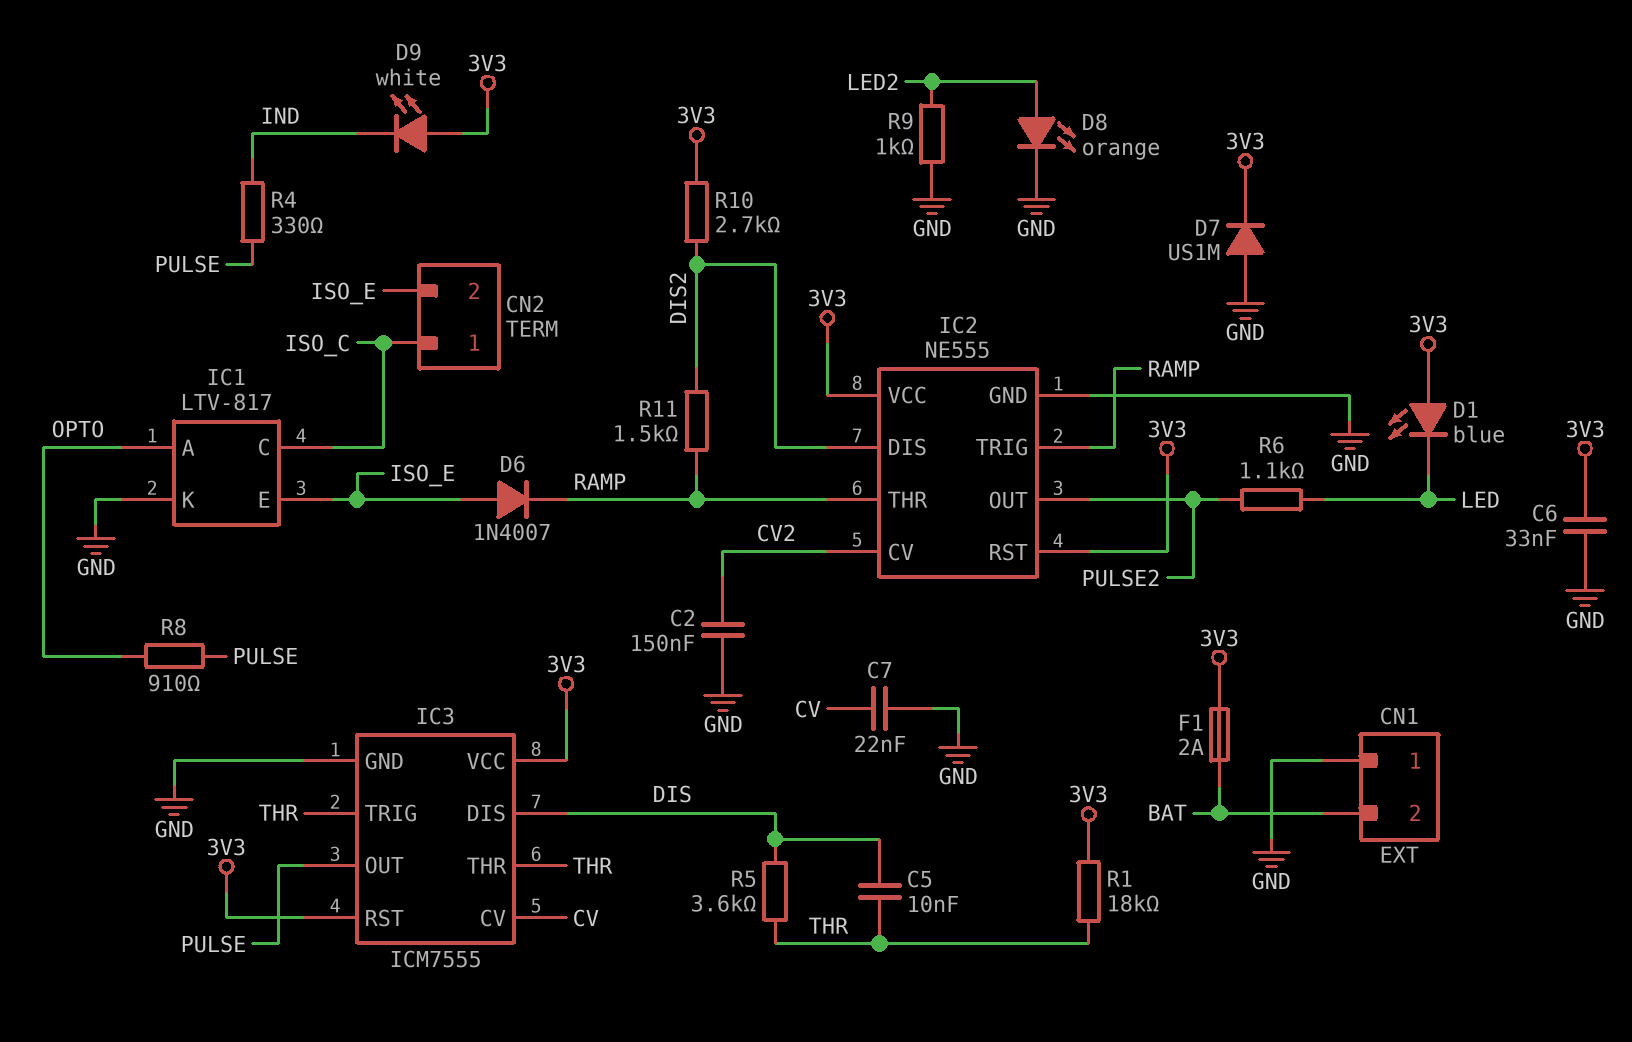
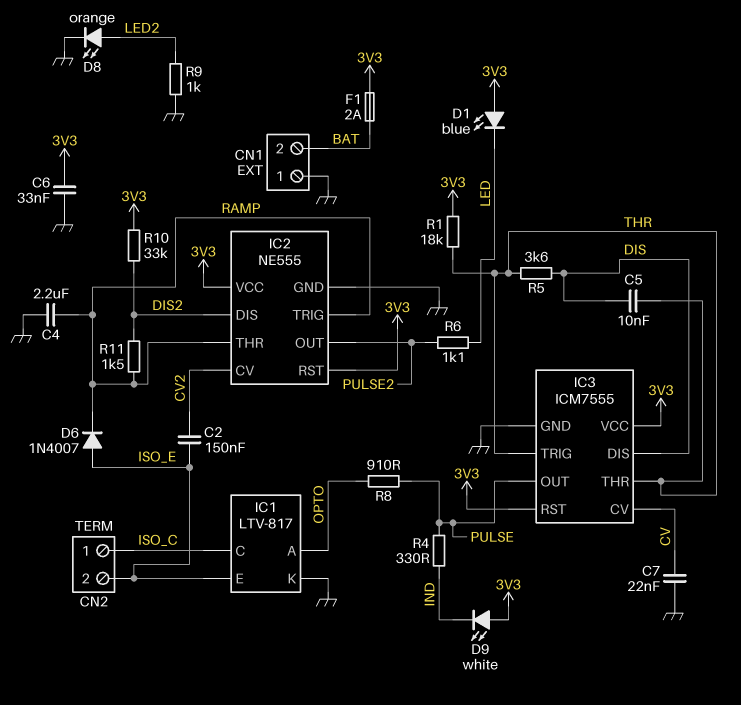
C2: 150nF (CV2, GND) -> 150nF (CV2, ISO_E)
C4: none -> 2.2uF (GND, RAMP)
D7: diode US1M (A GND, K 3V3) -> none
R10: 2.7k (3V3, DIS2) -> 33k (3V3, DIS2)

